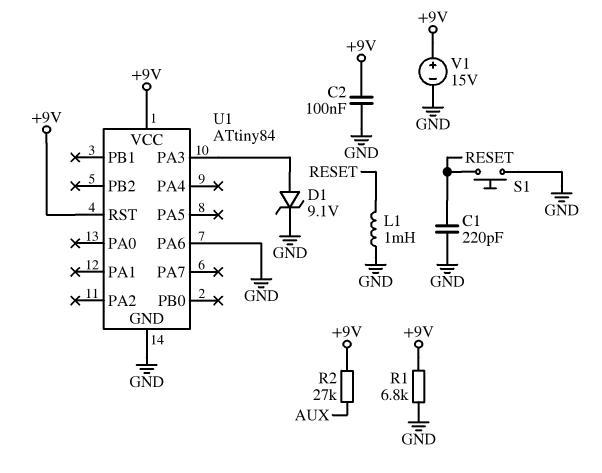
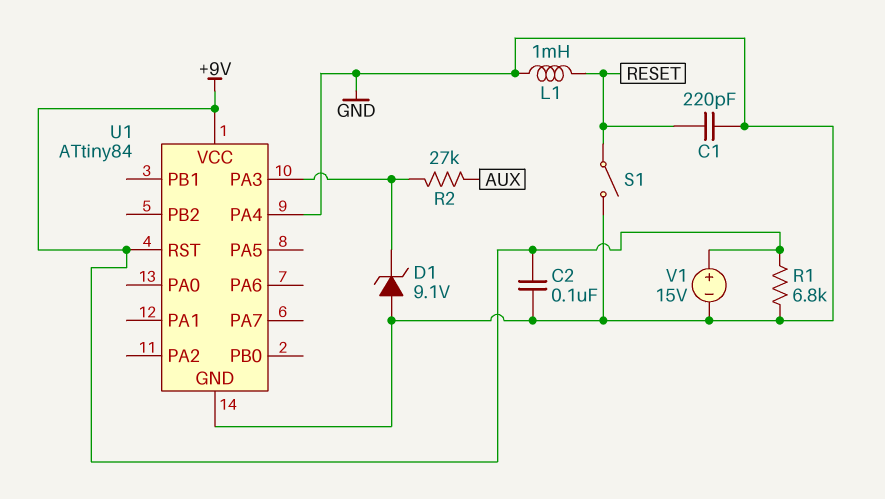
D1: zener 9.1V (A U1/PA3, K GND) -> zener 9.1V (A GND, K U1/PA3)
R2: 27k (+9V, AUX) -> 27k (AUX, U1/PA3)
S1: button (GND, RESET) -> switch (GND, RESET)
U1 pin PA4: none -> GND
U1 pin PA6: GND -> none

